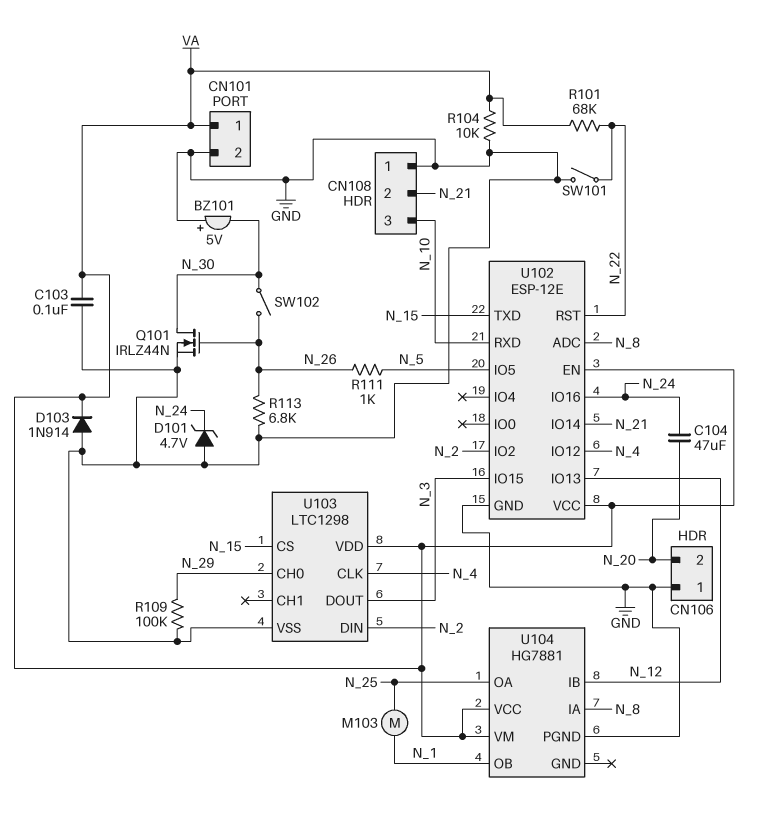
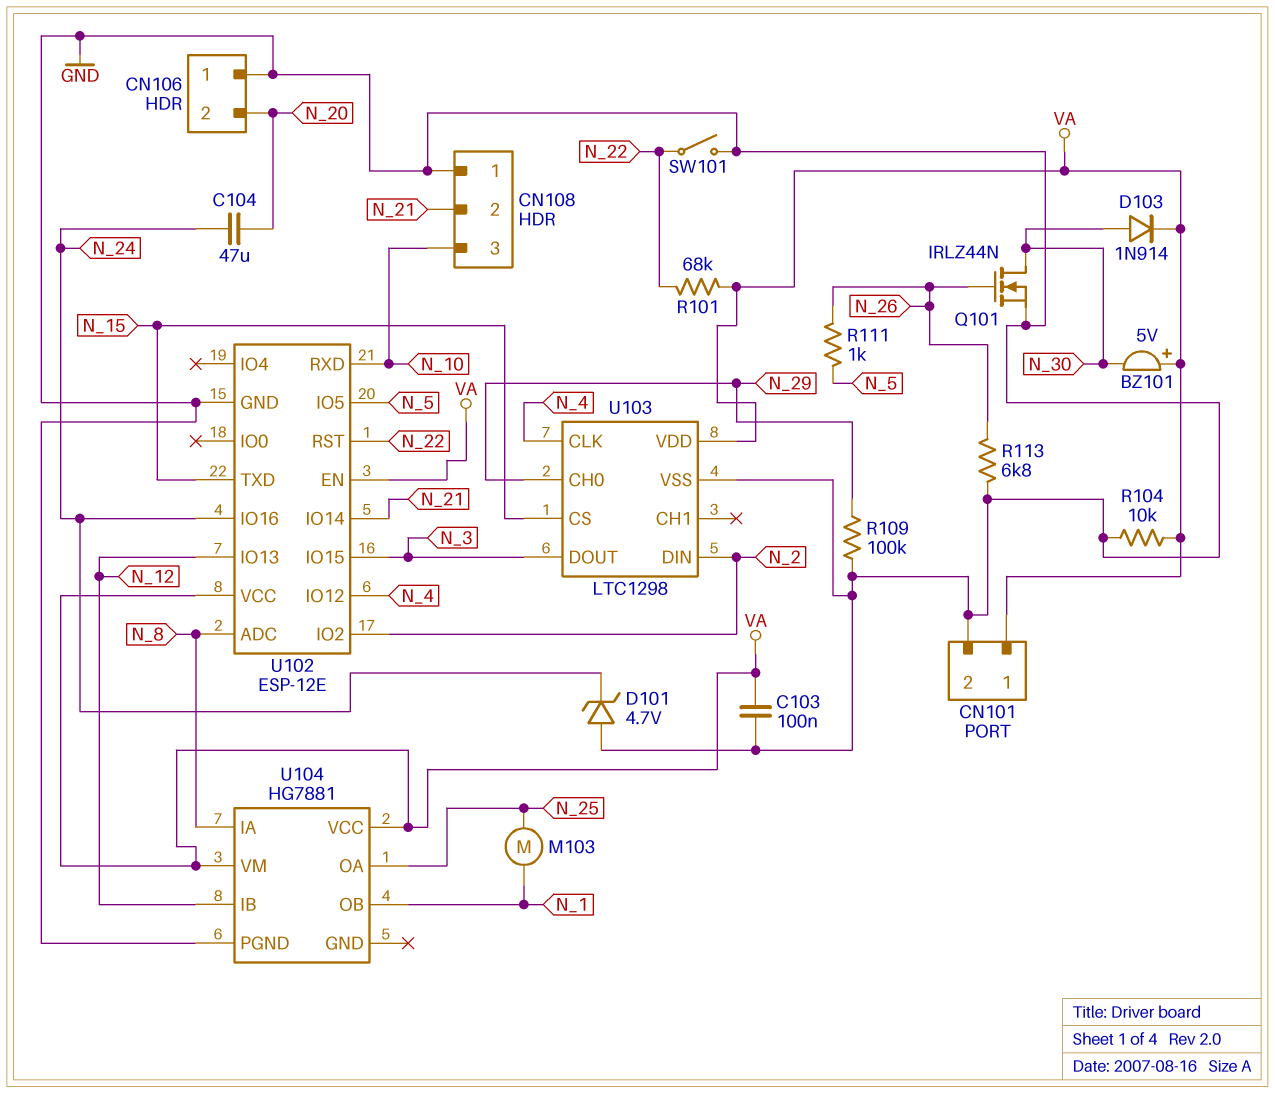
BZ101: buzzer 5V (plus GND, minus N_30) -> buzzer 5V (plus VA, minus N_30)
D103: diode 1N914 (A GND, K VA) -> diode 1N914 (A N_30, K VA)
SW102: switch (N_26, N_30) -> none

